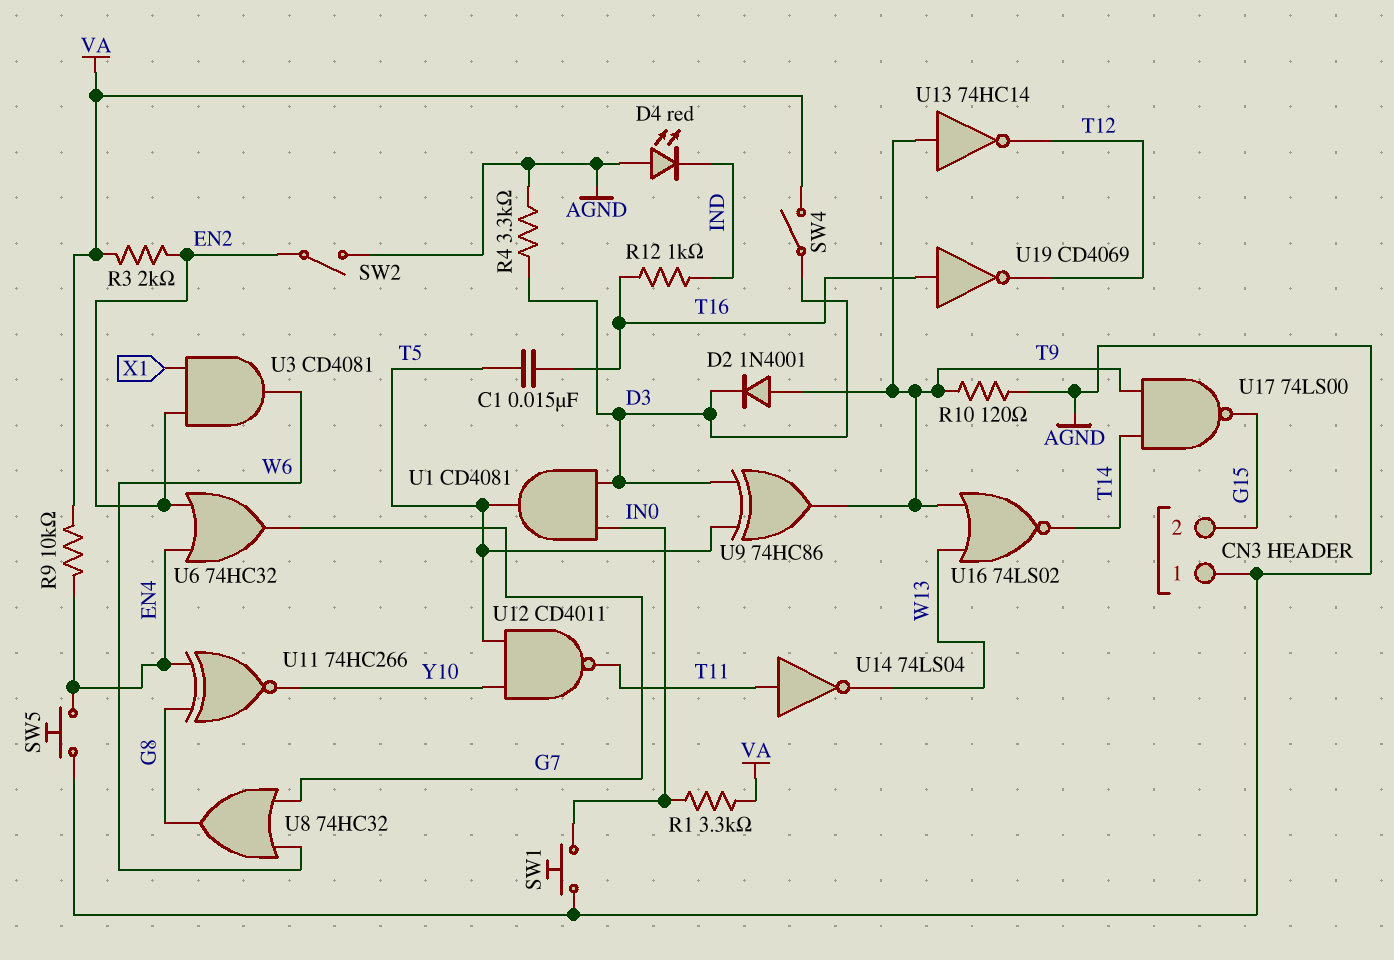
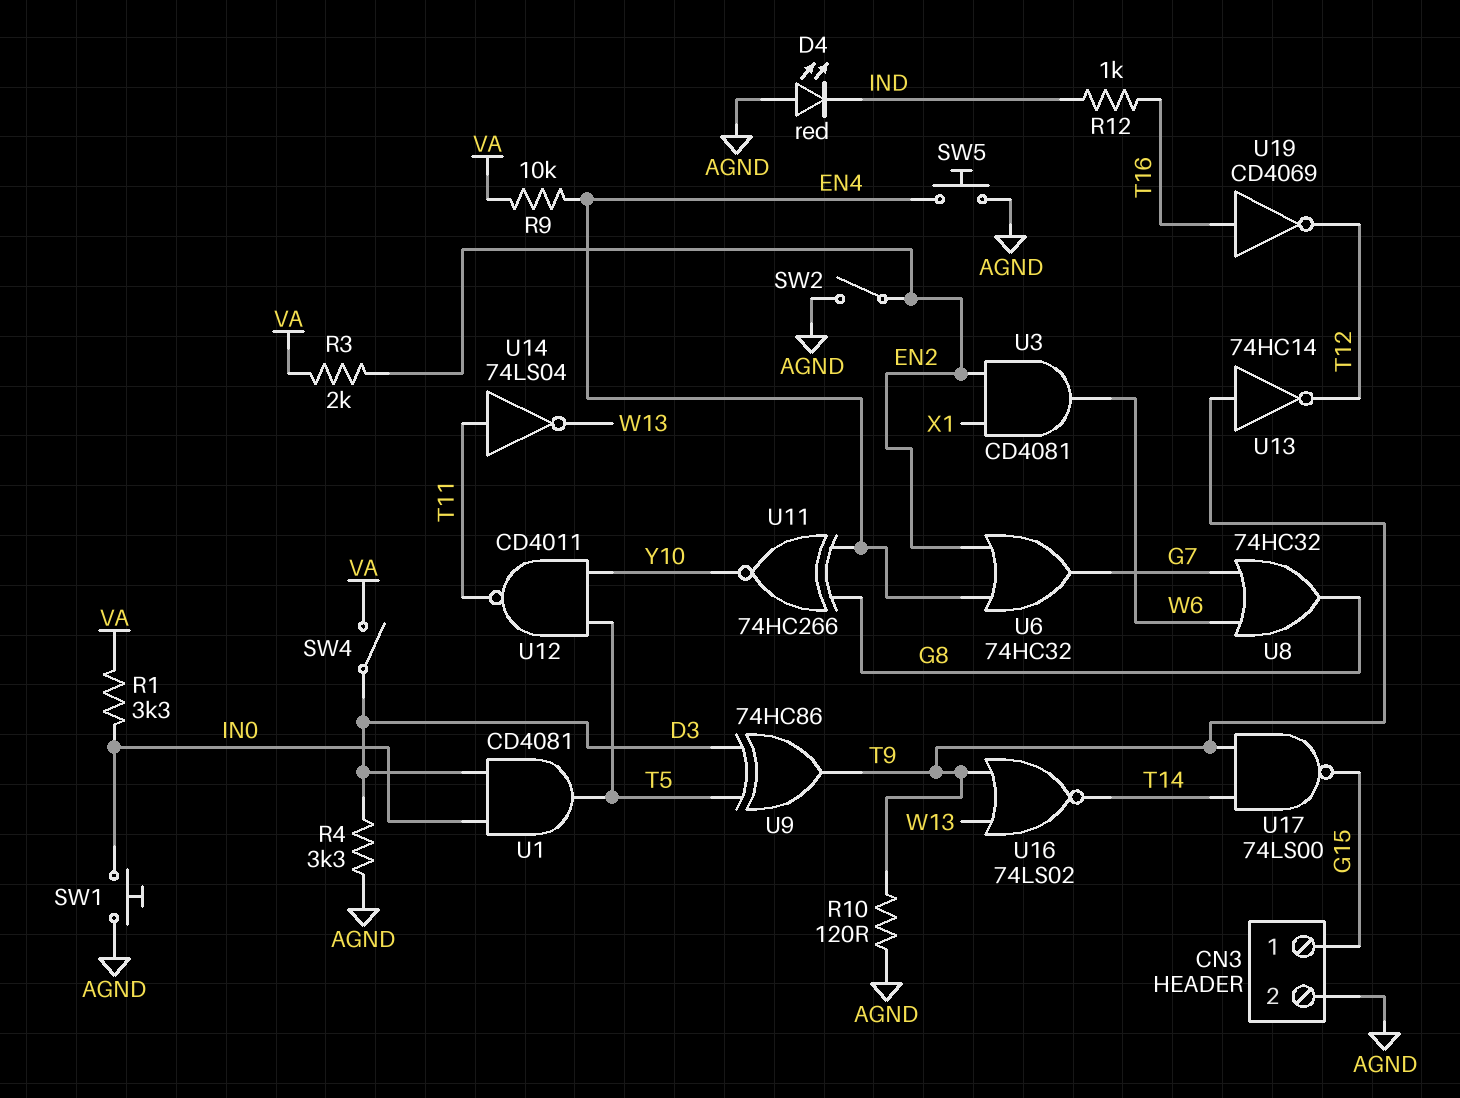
C1: 15nF (T5, T16) -> none
CN3 pin 1: AGND -> G15
CN3 pin 2: G15 -> AGND
D2: diode 1N4001 (A T9, K D3) -> none

